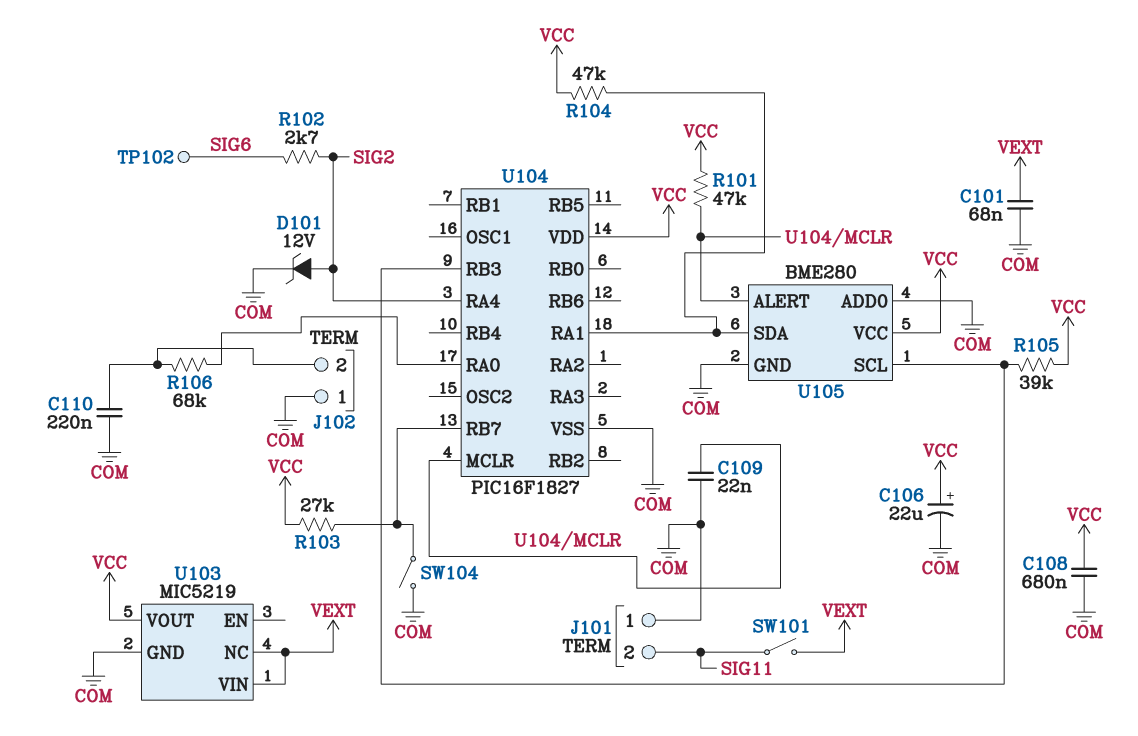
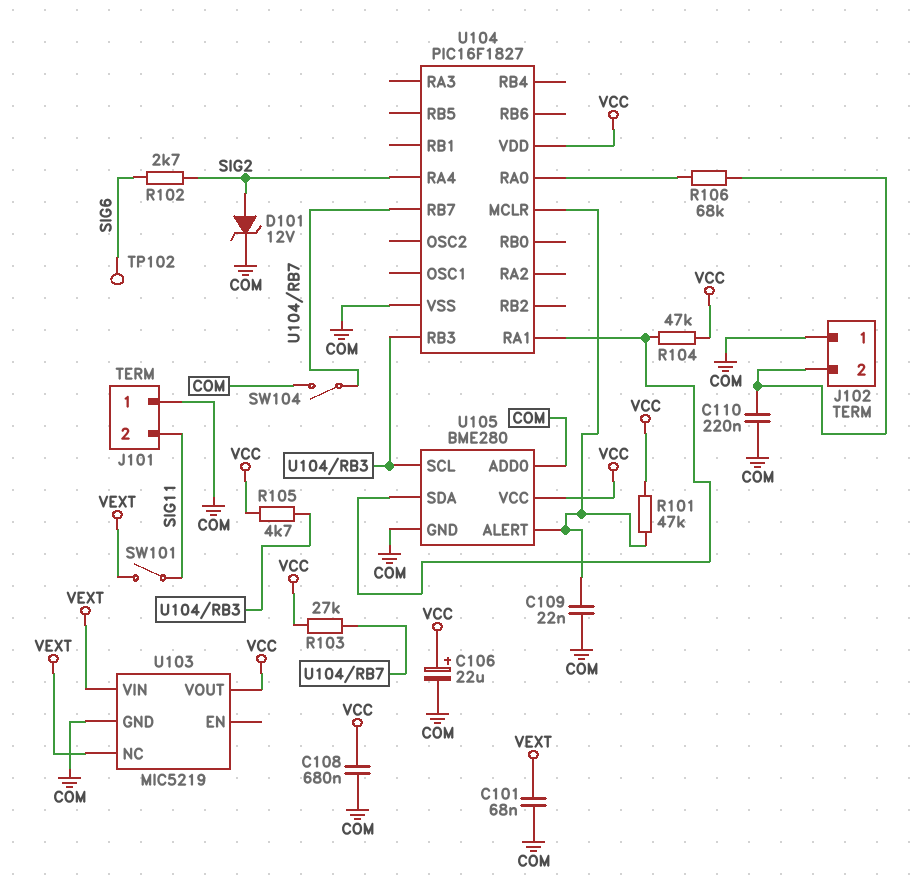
R105: 39k (U104/RB3, VCC) -> 4.7k (U104/RB3, VCC)

